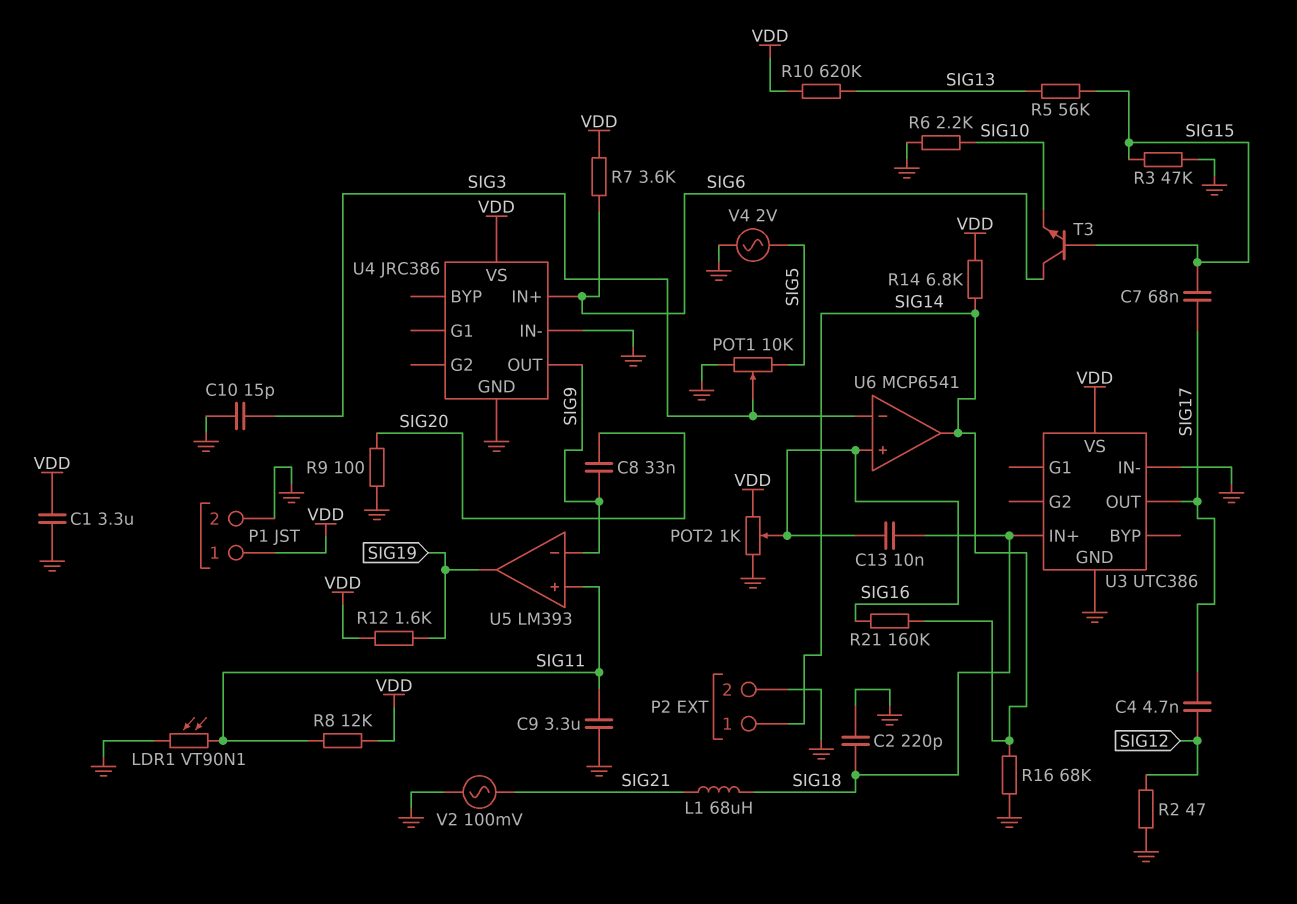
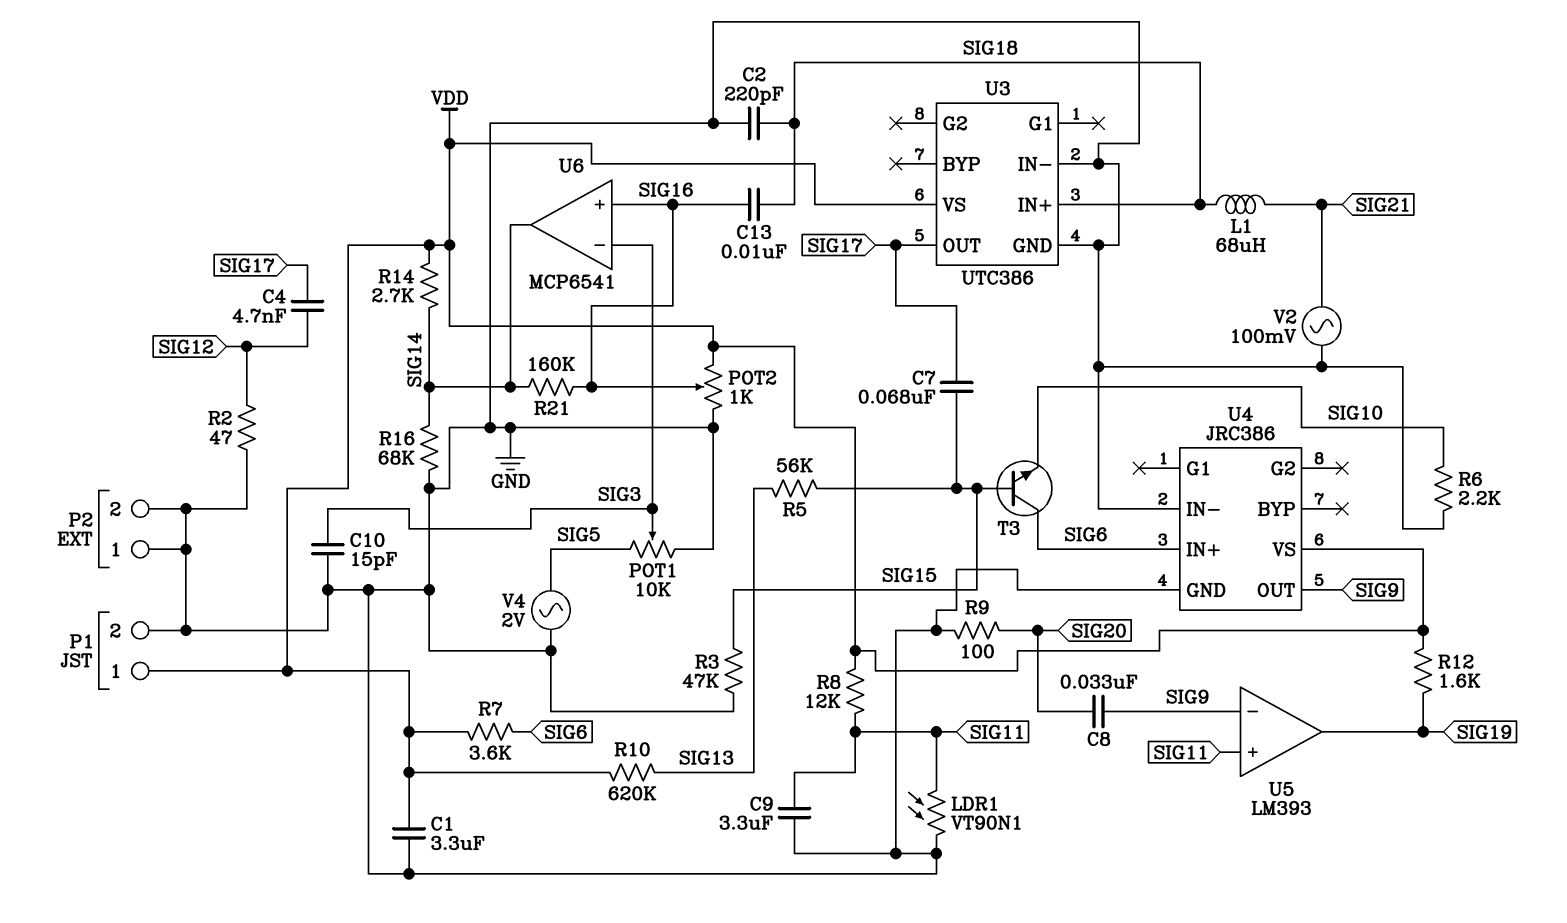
P2 pin 1: SIG14 -> GND
R14: 6.8k (SIG14, VDD) -> 2.7k (SIG14, VDD)

